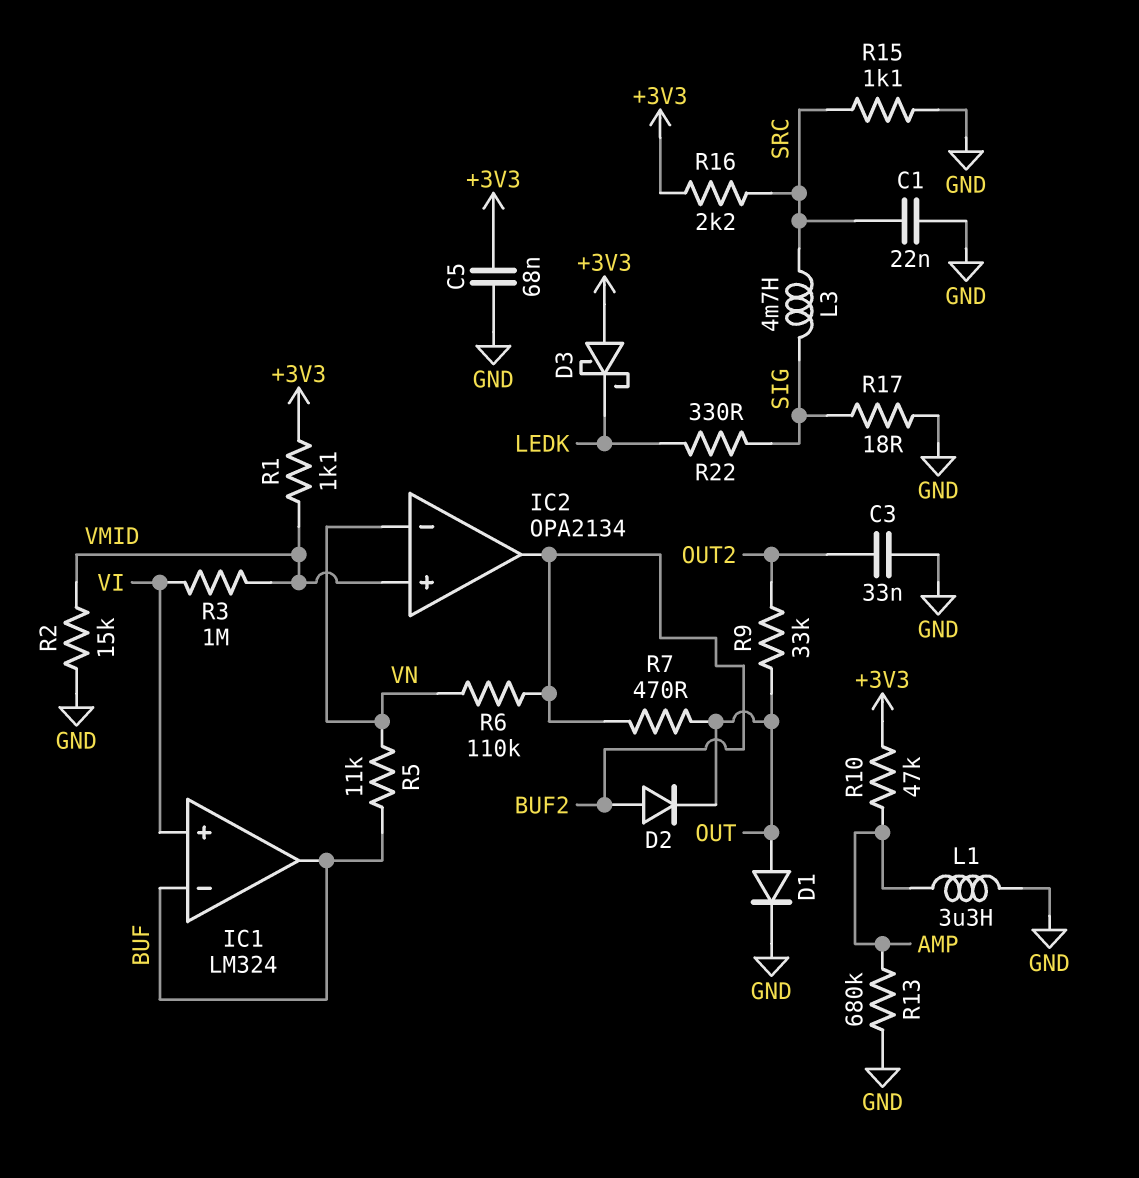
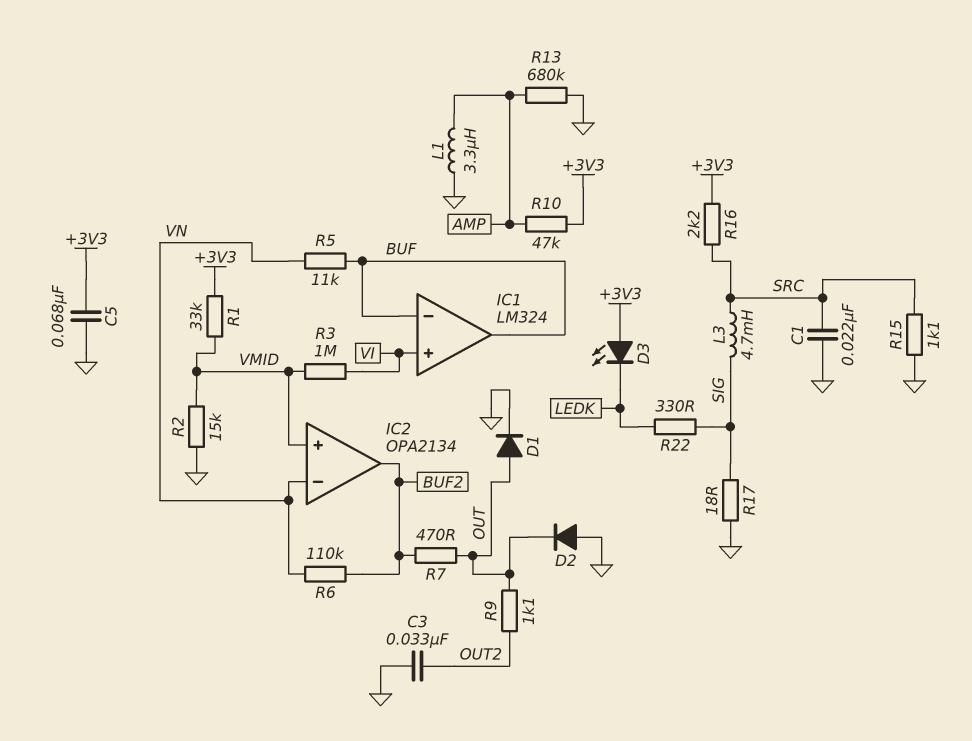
D2: diode (A BUF2, K OUT) -> diode (A GND, K OUT)
D3: schottky (A +3V3, K LEDK) -> LED (A +3V3, K LEDK)
R1: 1.1k (+3V3, VMID) -> 33k (+3V3, VMID)
R9: 33k (OUT, OUT2) -> 1.1k (OUT, OUT2)

